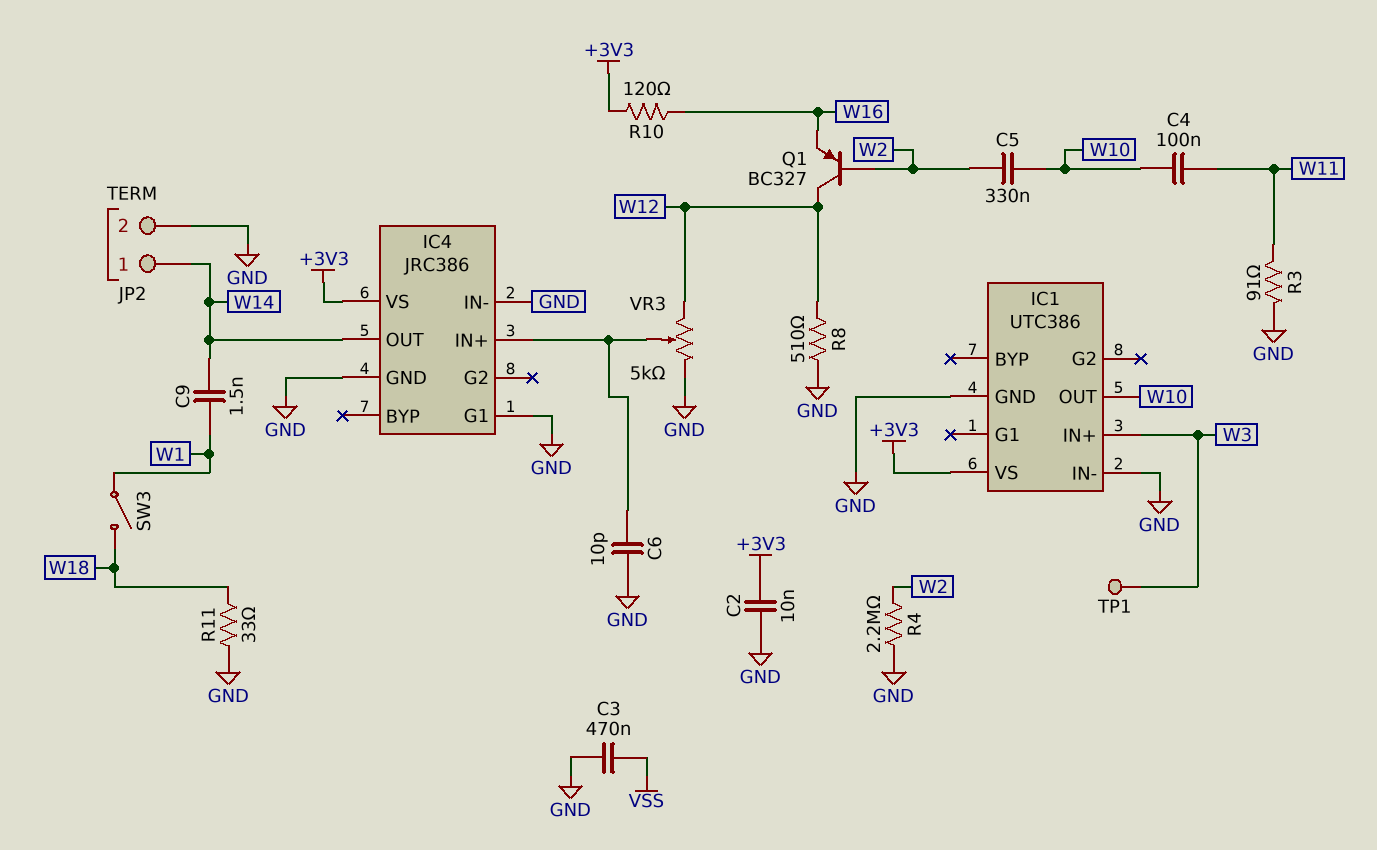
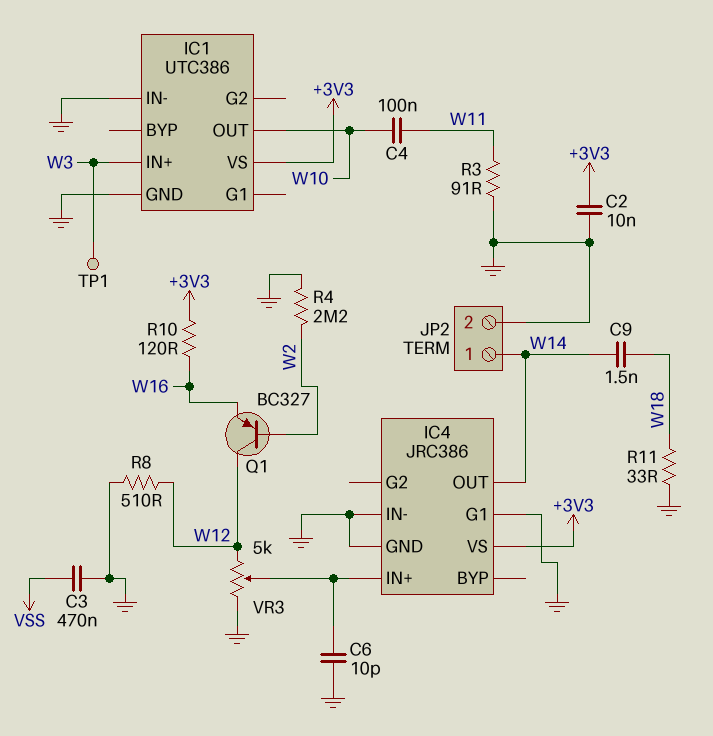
C5: 330nF (W2, W10) -> none
C9: 1.5nF (W1, W14) -> 1.5nF (W14, W18)
SW3: switch (W1, W18) -> none

